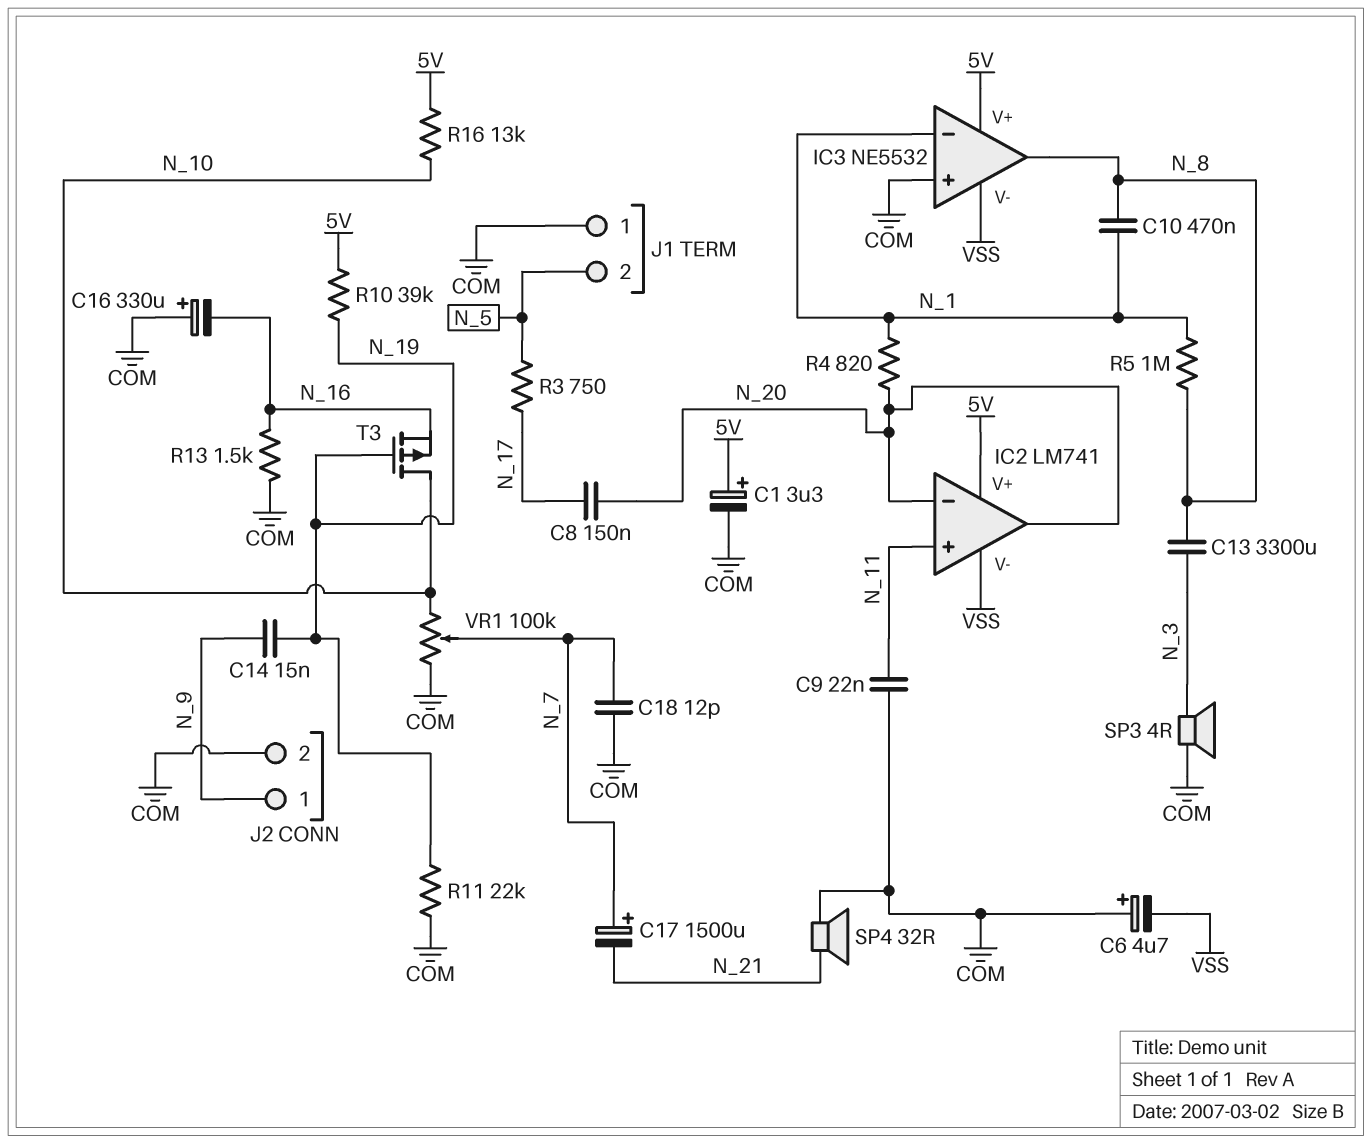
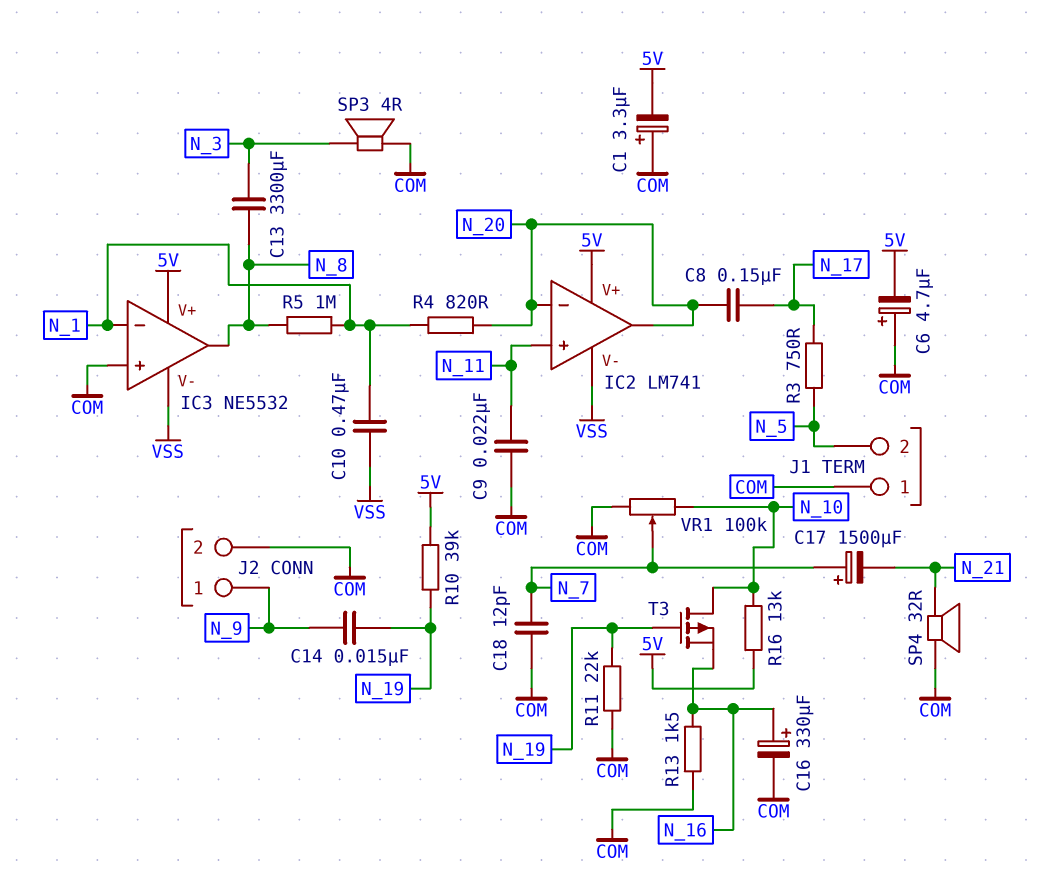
C1: 3.3uF (plus 5V, minus COM) -> 3.3uF (plus COM, minus 5V)
C6: 4.7uF (plus COM, minus VSS) -> 4.7uF (plus COM, minus 5V)
C10: 470nF (N_1, N_8) -> 470nF (N_1, VSS)
C16: 330uF (plus COM, minus N_16) -> 330uF (plus N_16, minus COM)

